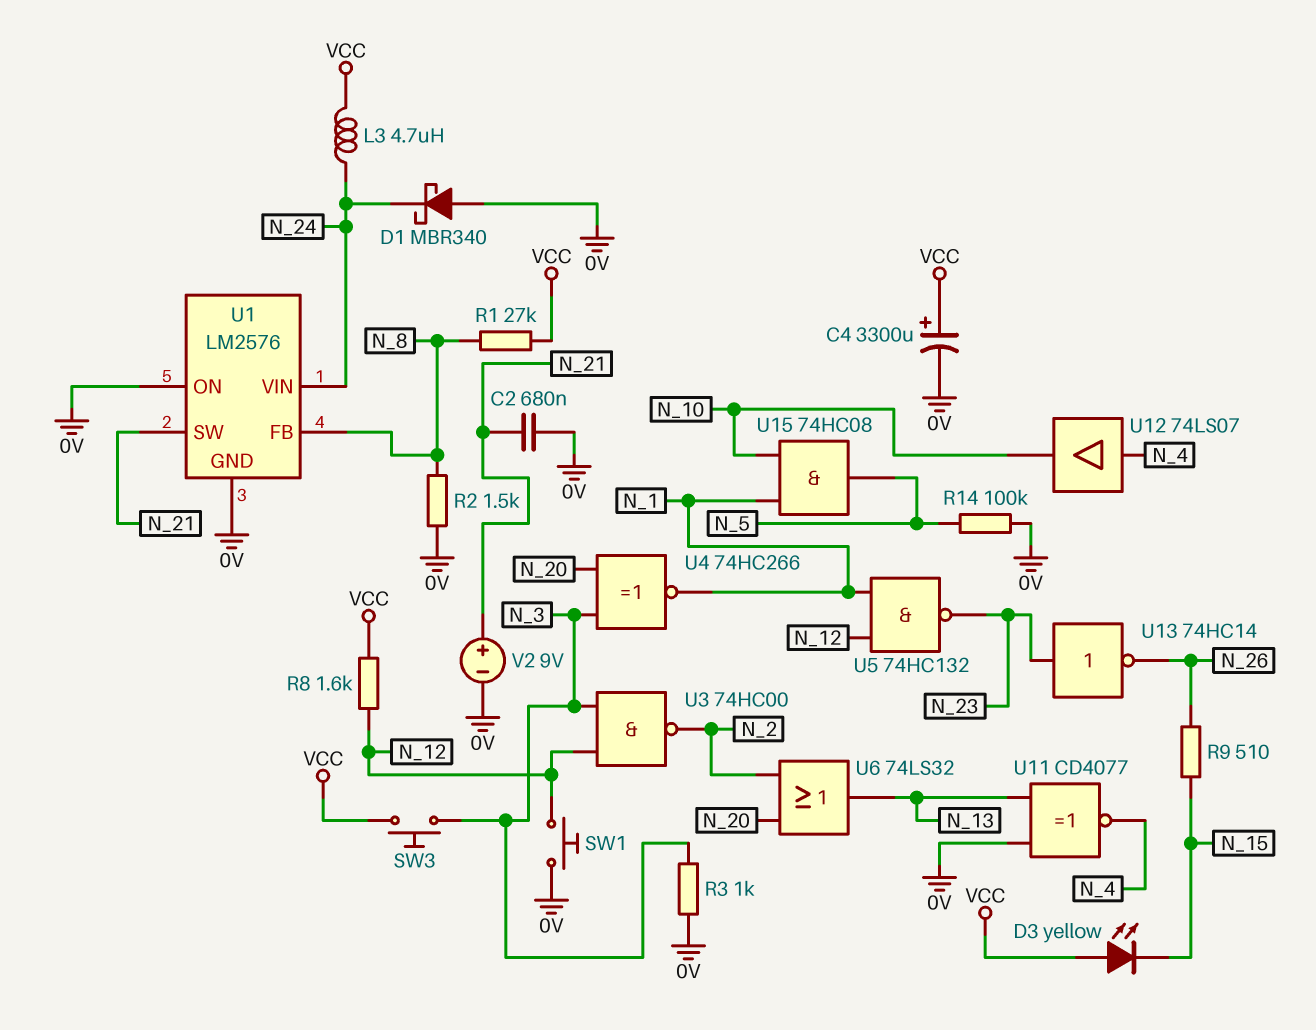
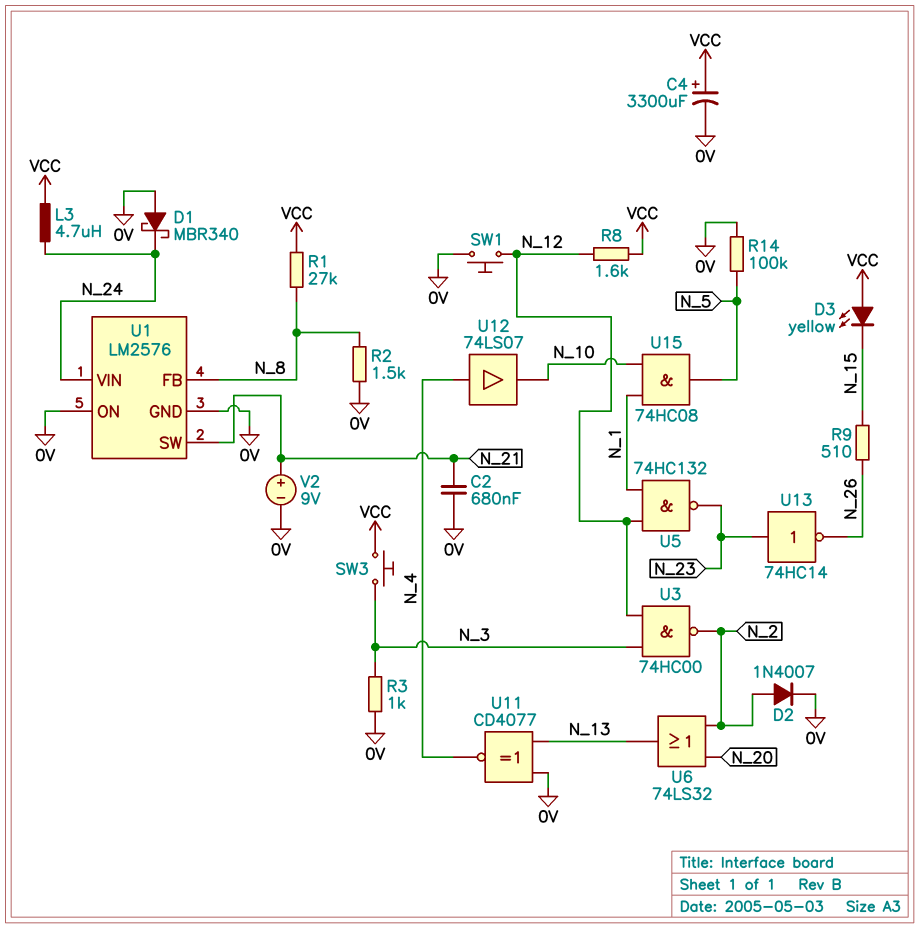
D2: none -> diode 1N4007 (A N_2, K 0V)
U4: XNOR 74HC266 (in N_3, in N_20, out N_1) -> none

